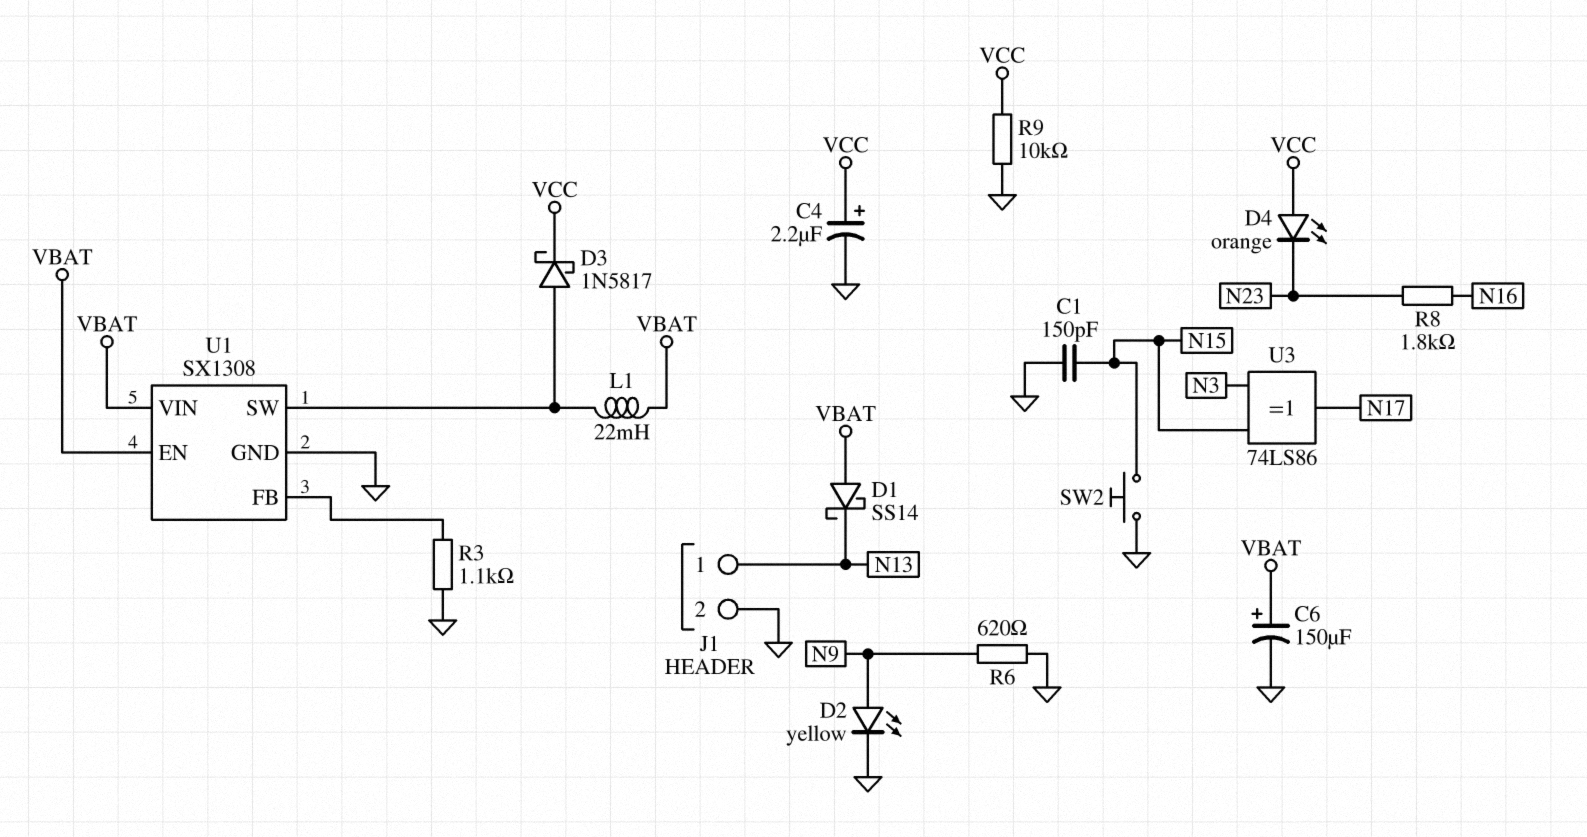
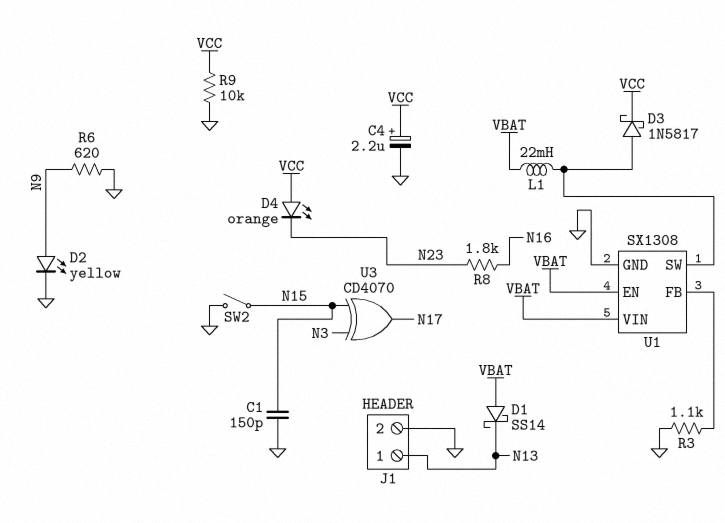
C6: 150uF (plus VBAT, minus GND) -> none
SW2: button (GND, N15) -> switch (GND, N15)
U3: XOR 74LS86 (in N3, in N15, out N17) -> XOR CD4070 (in N3, in N15, out N17)

